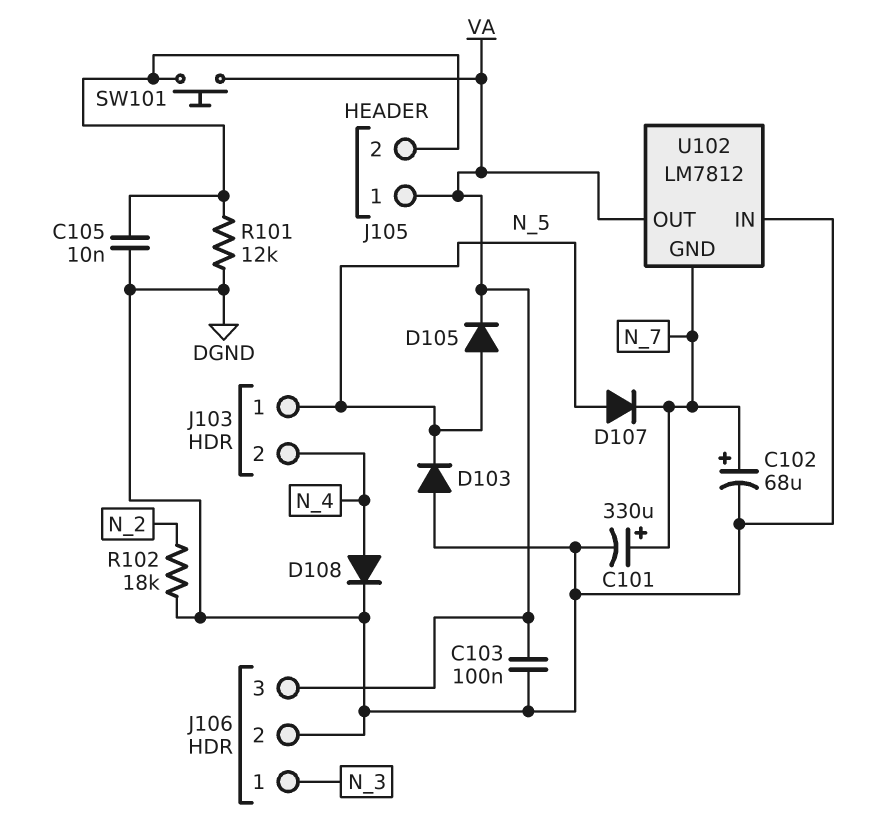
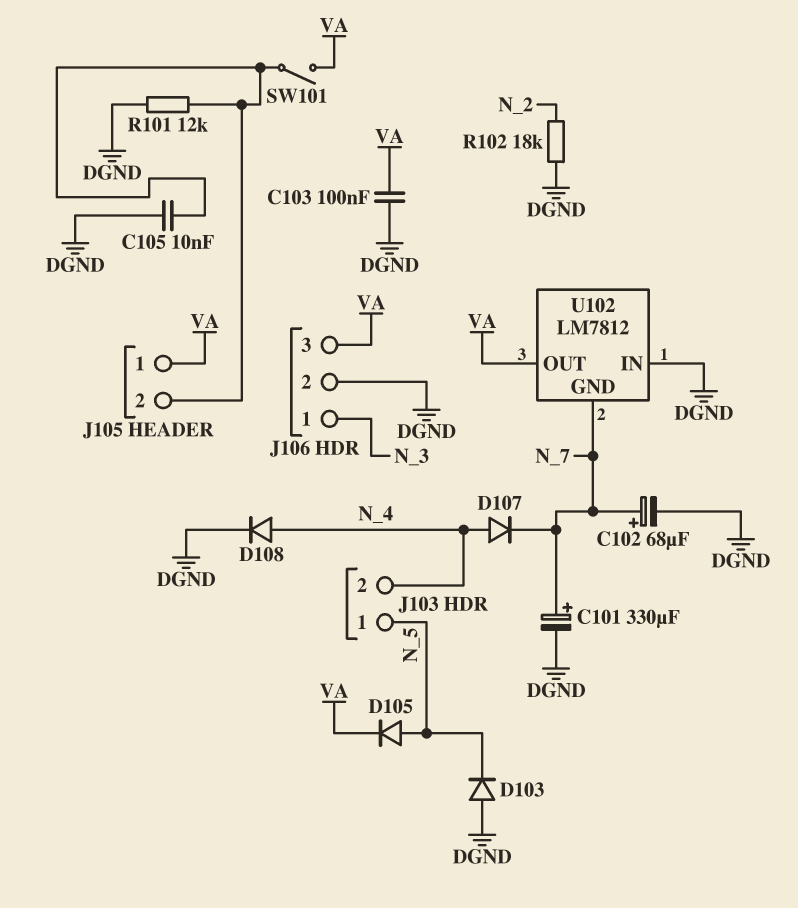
D107: diode (A N_5, K N_7) -> diode (A N_4, K N_7)
SW101: button (J105/2, VA) -> switch (J105/2, VA)

